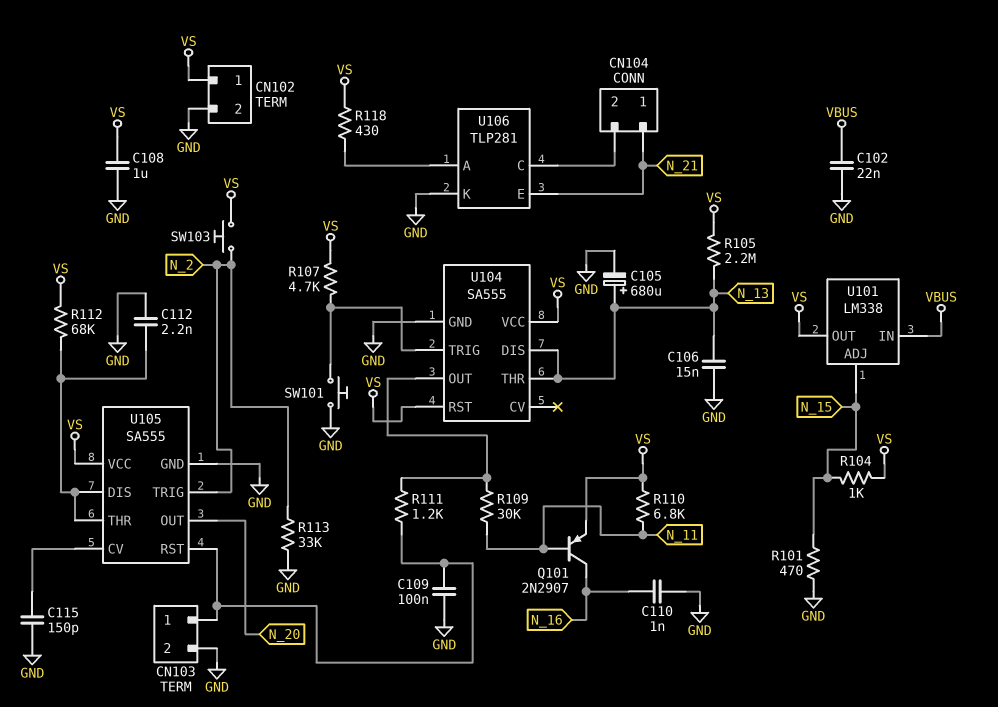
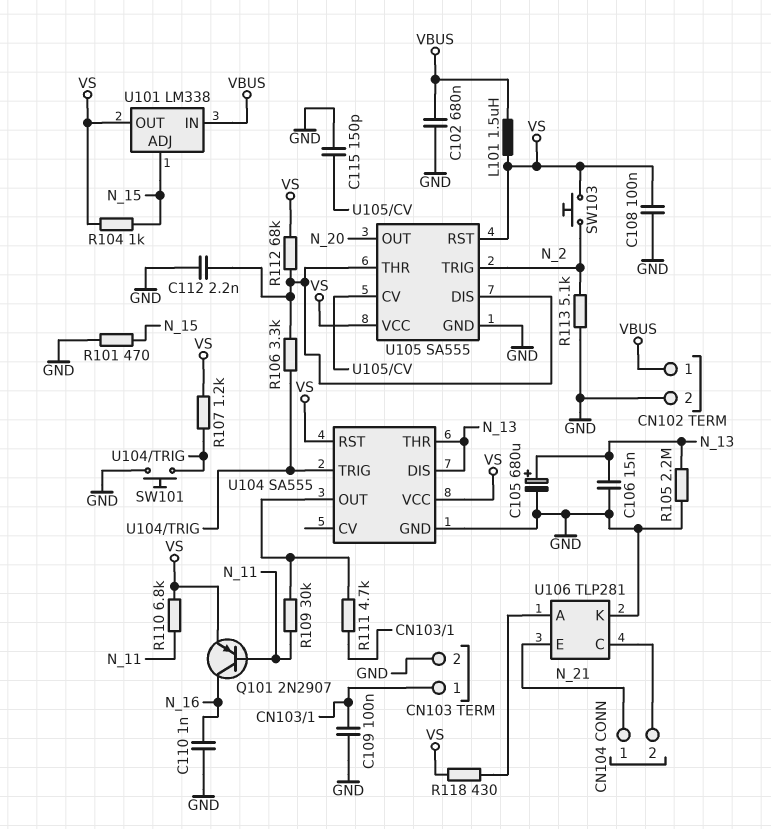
C102: 22nF (GND, VBUS) -> 680nF (GND, VBUS)
C108: 1uF (GND, VS) -> 100nF (GND, VS)
CN102 pin 1: VS -> VBUS
L101: none -> 1.5uH (VBUS, VS)
R105: 2.2M (N_13, VS) -> 2.2M (GND, N_13)
R106: none -> 3.3k (U104/TRIG, U105/DIS)
R107: 4.7k (U104/TRIG, VS) -> 1.2k (U104/TRIG, VS)
R111: 1.2k (CN103/1, U104/OUT) -> 4.7k (CN103/1, U104/OUT)
R113: 33k (GND, N_2) -> 5.1k (GND, N_2)
U105 pin RST: CN103/1 -> VS

